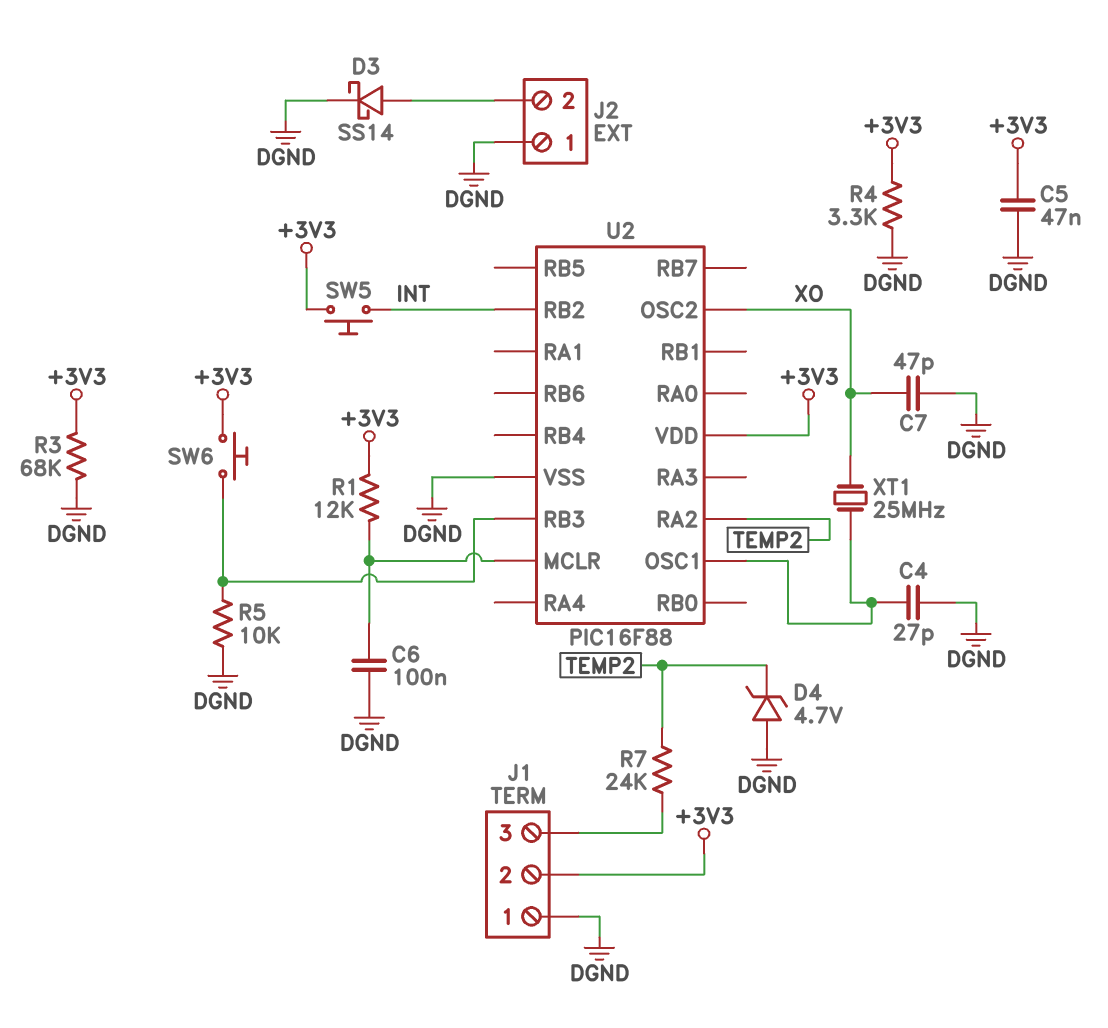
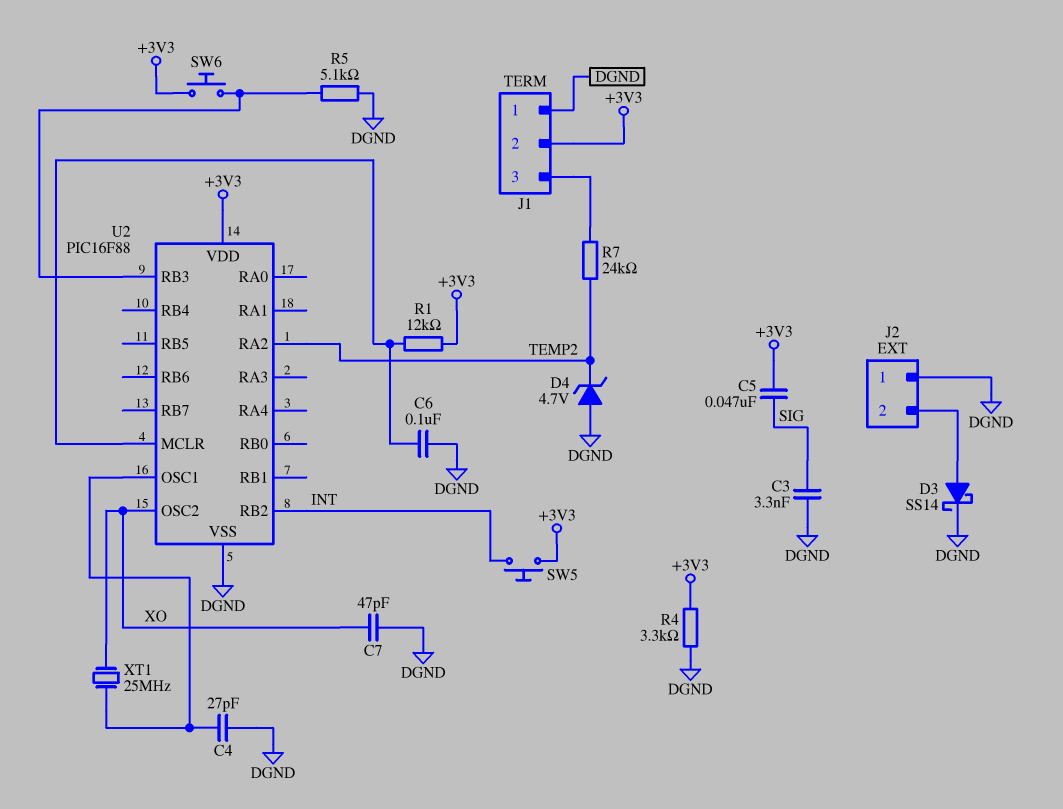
C3: none -> 3.3nF (DGND, SIG)
C5: 47nF (+3V3, DGND) -> 47nF (+3V3, SIG)
R3: 68k (+3V3, DGND) -> none
R5: 10k (DGND, U2/RB3) -> 5.1k (DGND, U2/RB3)

